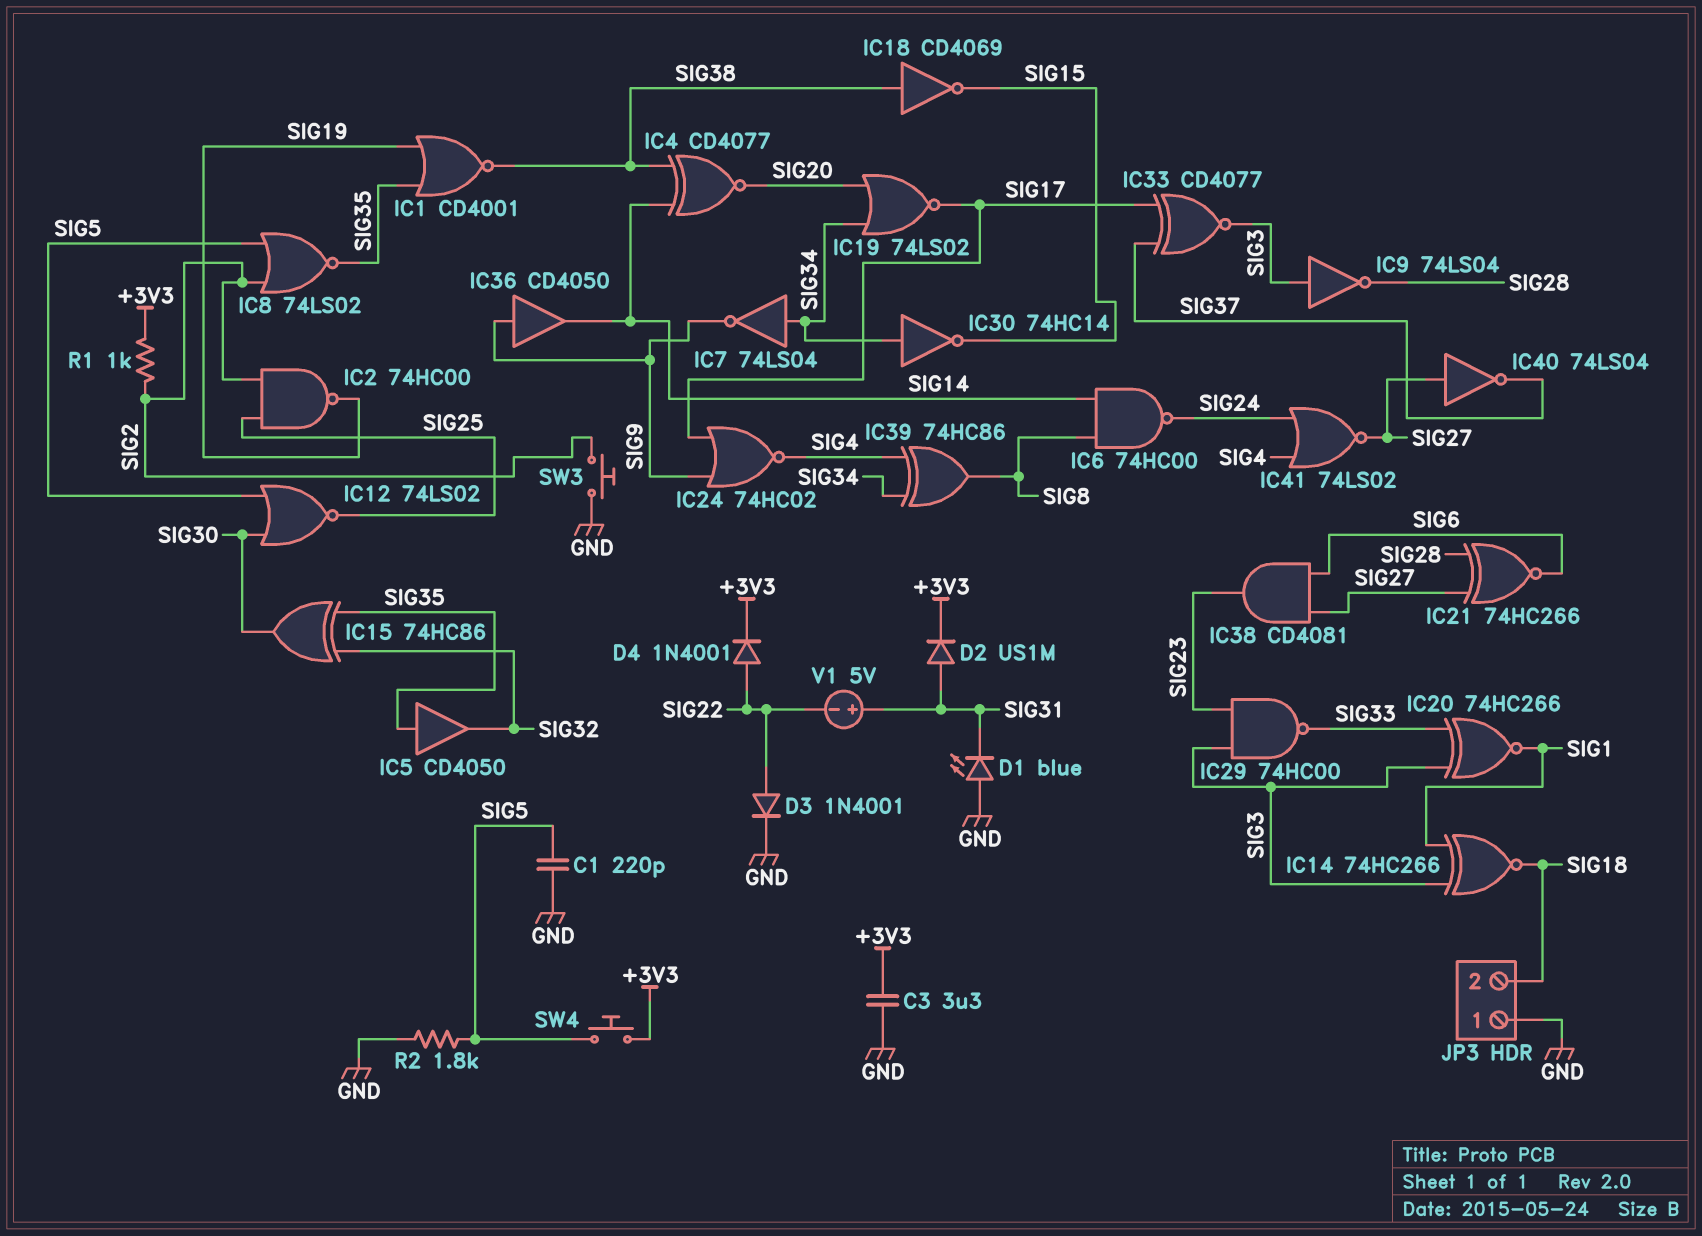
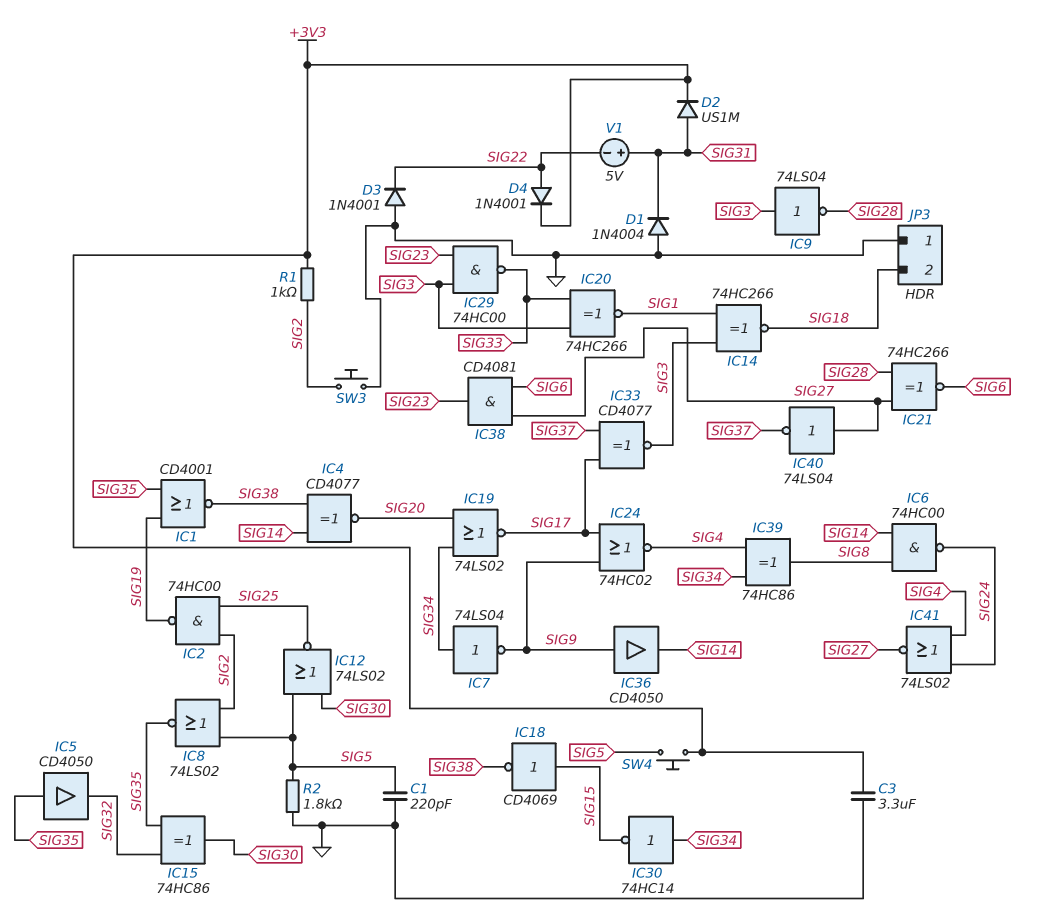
D1: LED blue (A GND, K SIG31) -> diode 1N4004 (A GND, K SIG31)
D3: diode 1N4001 (A SIG22, K GND) -> diode 1N4001 (A GND, K SIG22)
IC18: NOT CD4069 (in SIG38, out SIG15) -> NOT CD4069 (in SIG15, out SIG38)

